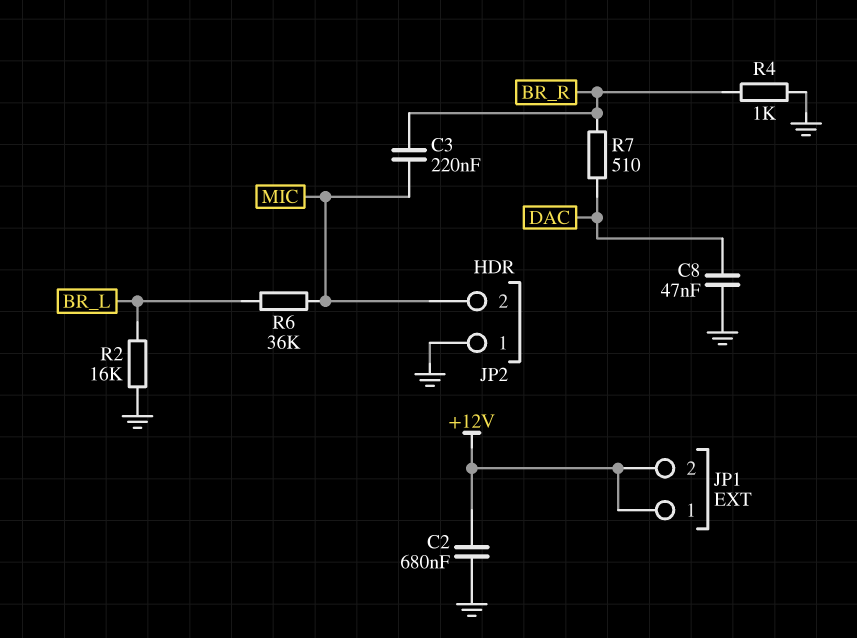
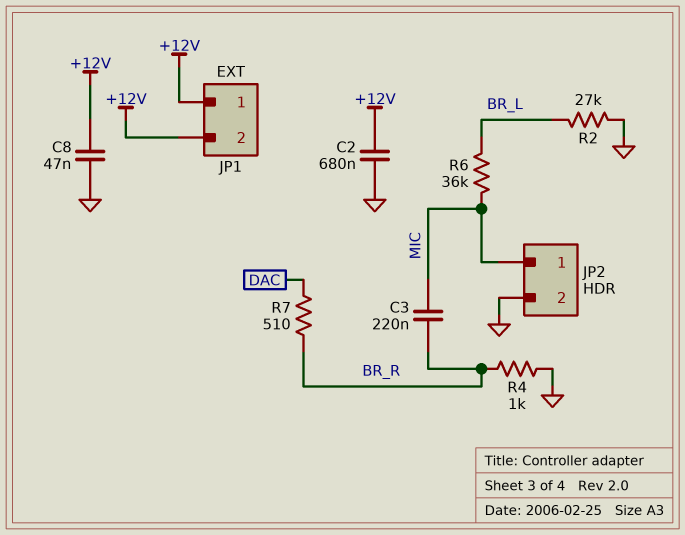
C8: 47nF (DAC, GND) -> 47nF (+12V, GND)
JP2 pin 1: GND -> MIC
JP2 pin 2: MIC -> GND
R2: 16k (BR_L, GND) -> 27k (BR_L, GND)

